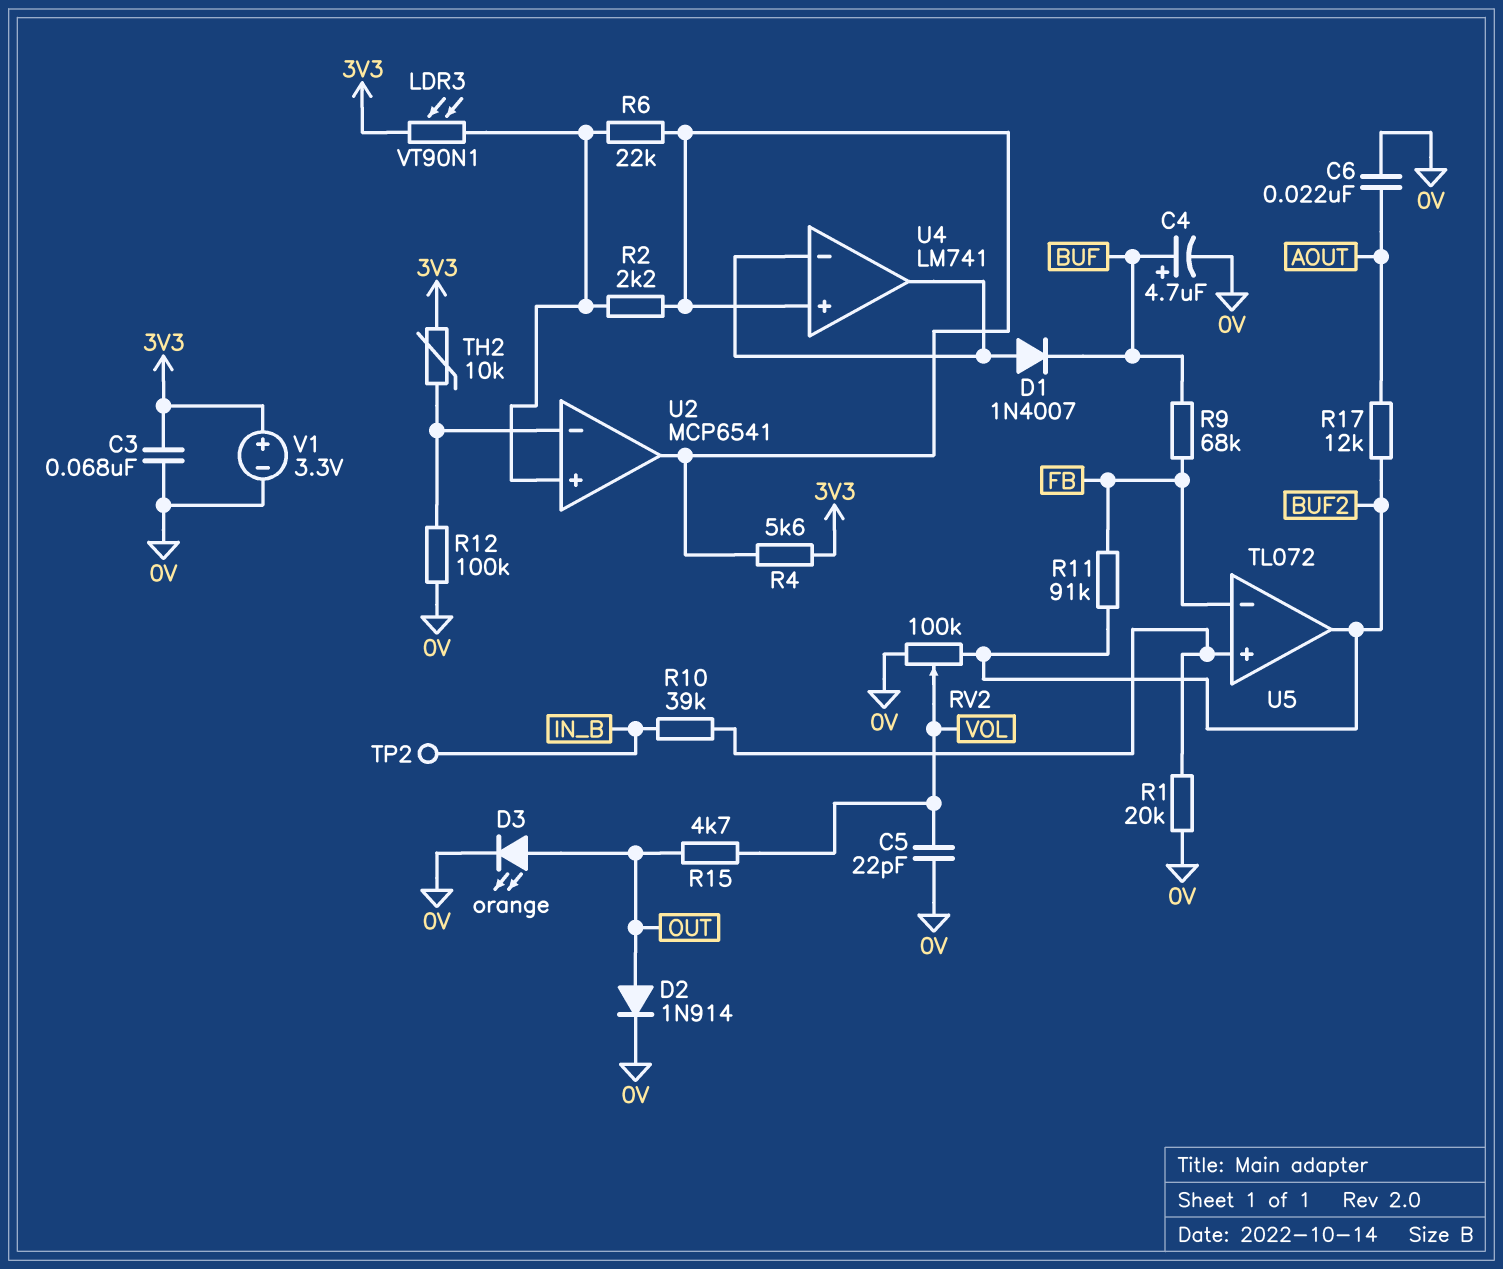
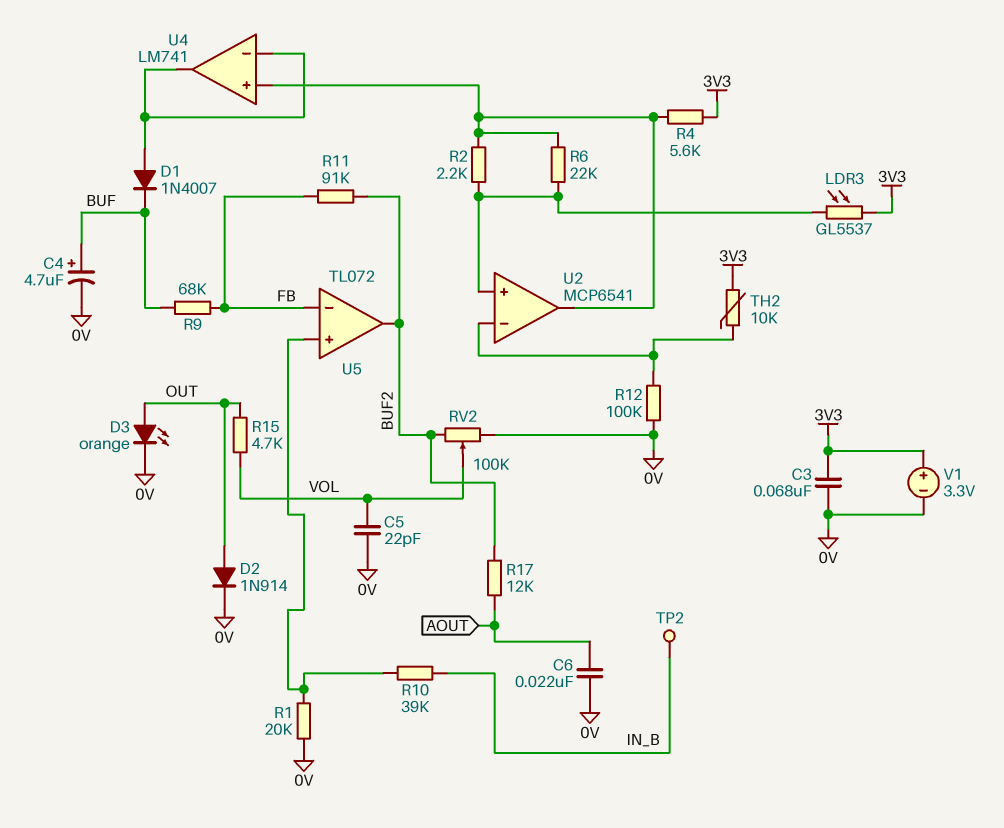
LDR3: VT90N1 (3V3, U2/in+) -> GL5537 (3V3, U2/in+)

